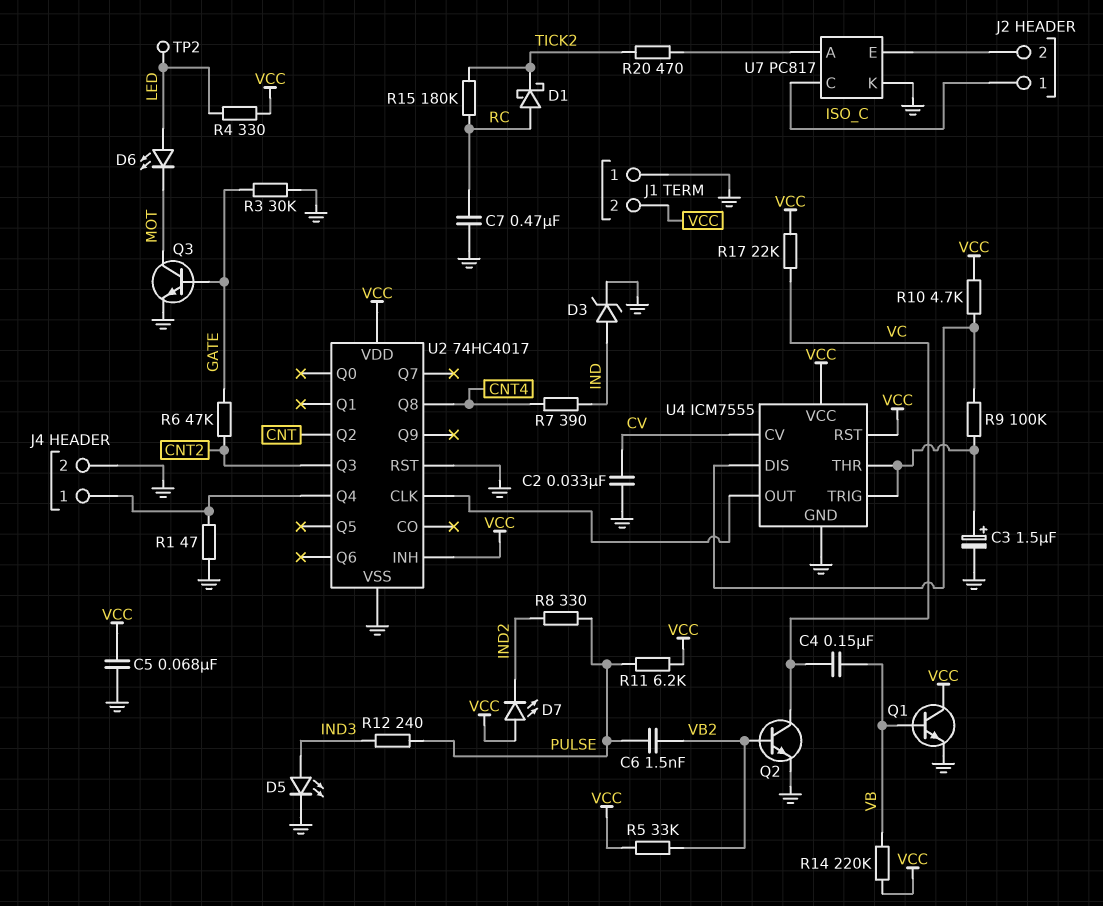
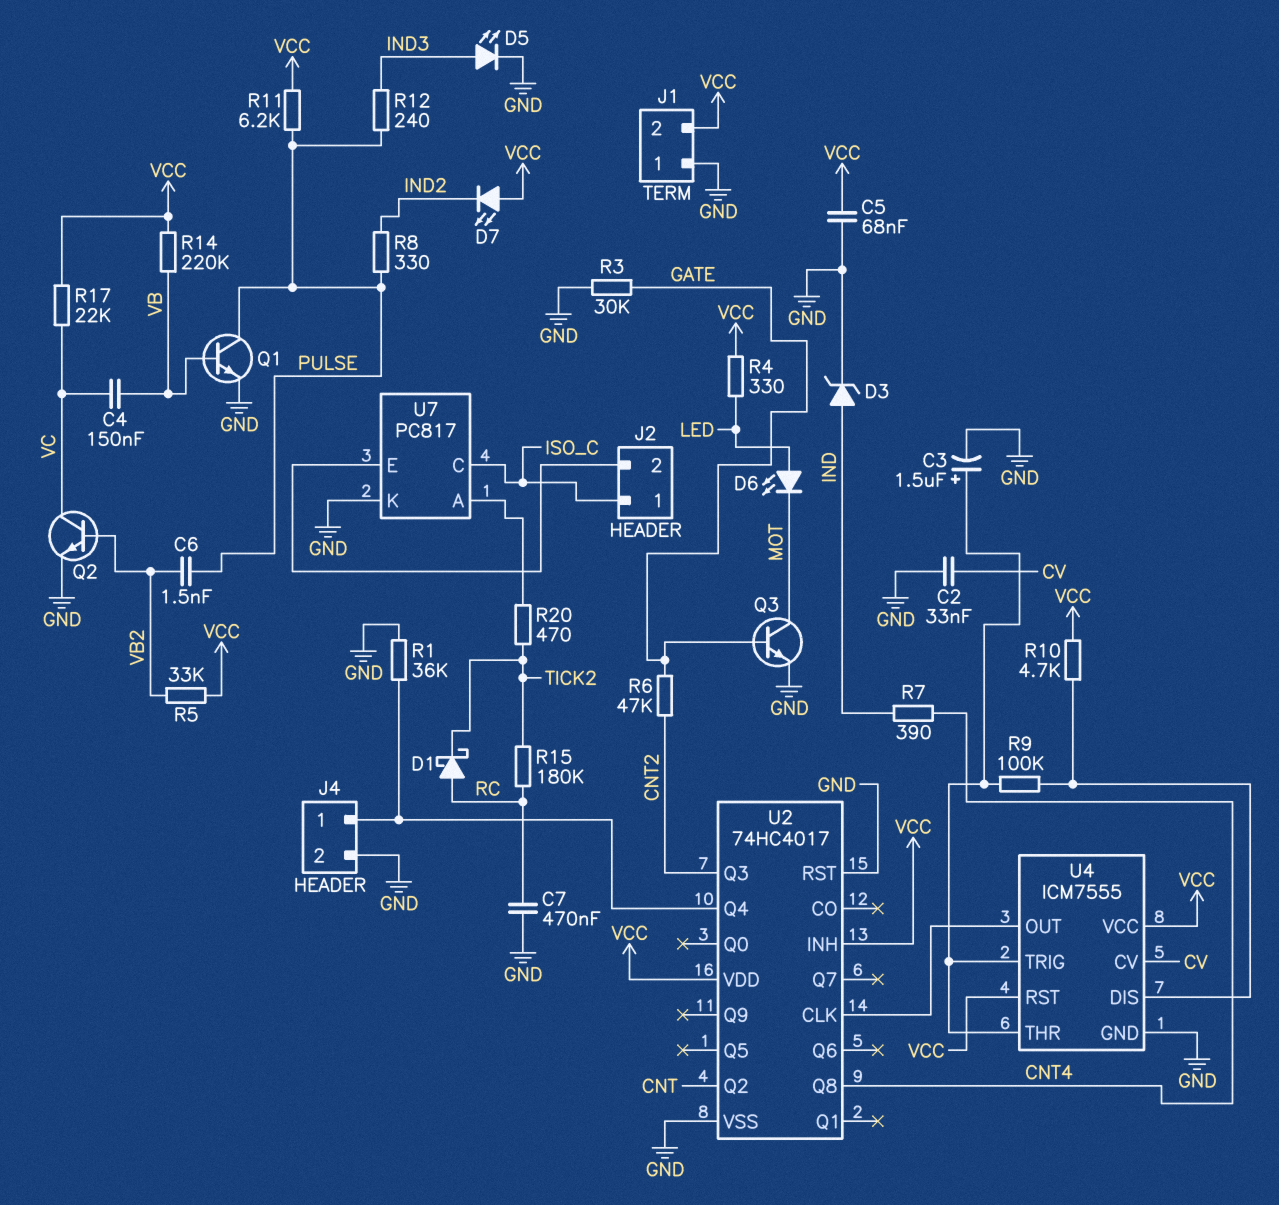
Q1: NPN (B VB, C VCC, E GND) -> NPN (B VB, C PULSE, E GND)
R1: 47 (GND, J4/1) -> 36k (GND, J4/1)
TP2: test point (LED) -> none

